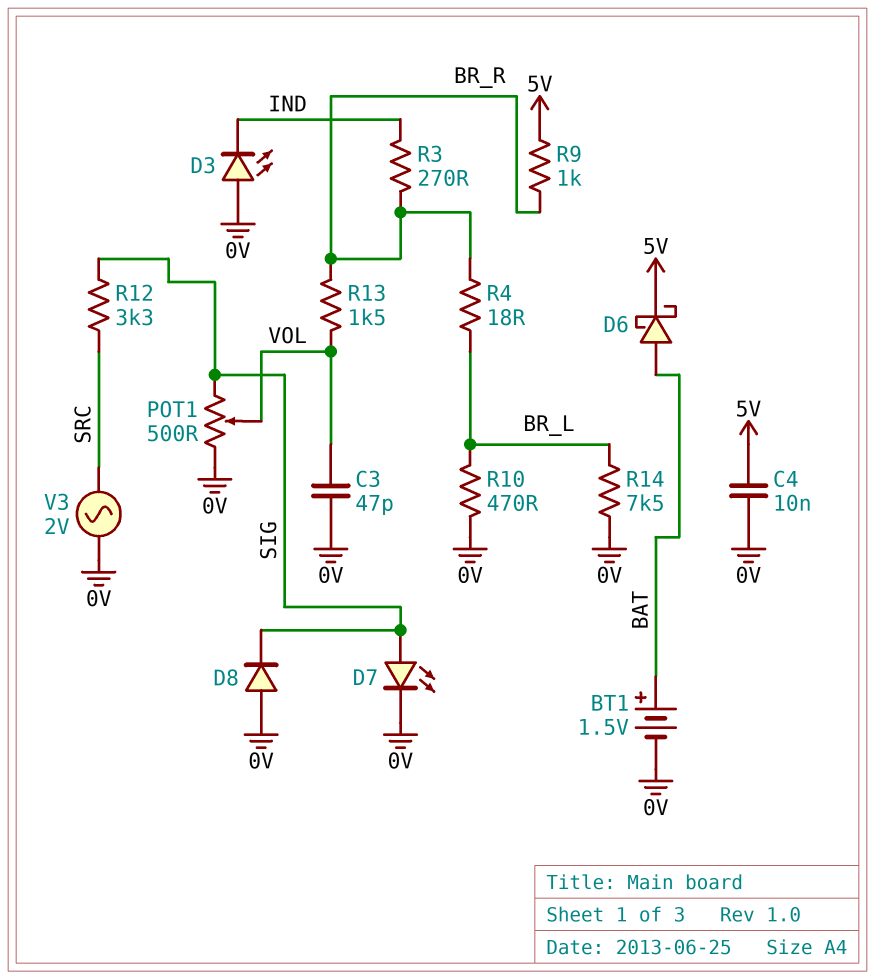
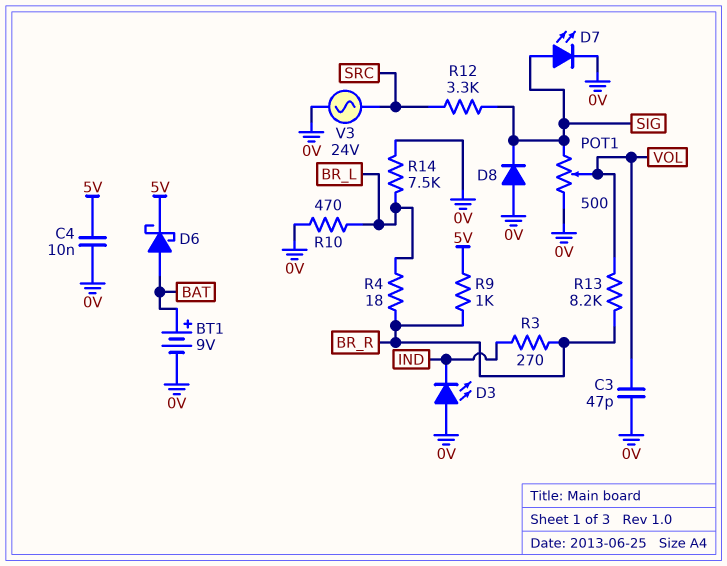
BT1: 1.5V (plus BAT, minus 0V) -> 9V (plus BAT, minus 0V)
R13: 1.5k (BR_R, VOL) -> 8.2k (BR_R, VOL)
V3: AC 2V (0V, SRC) -> AC 24V (0V, SRC)

